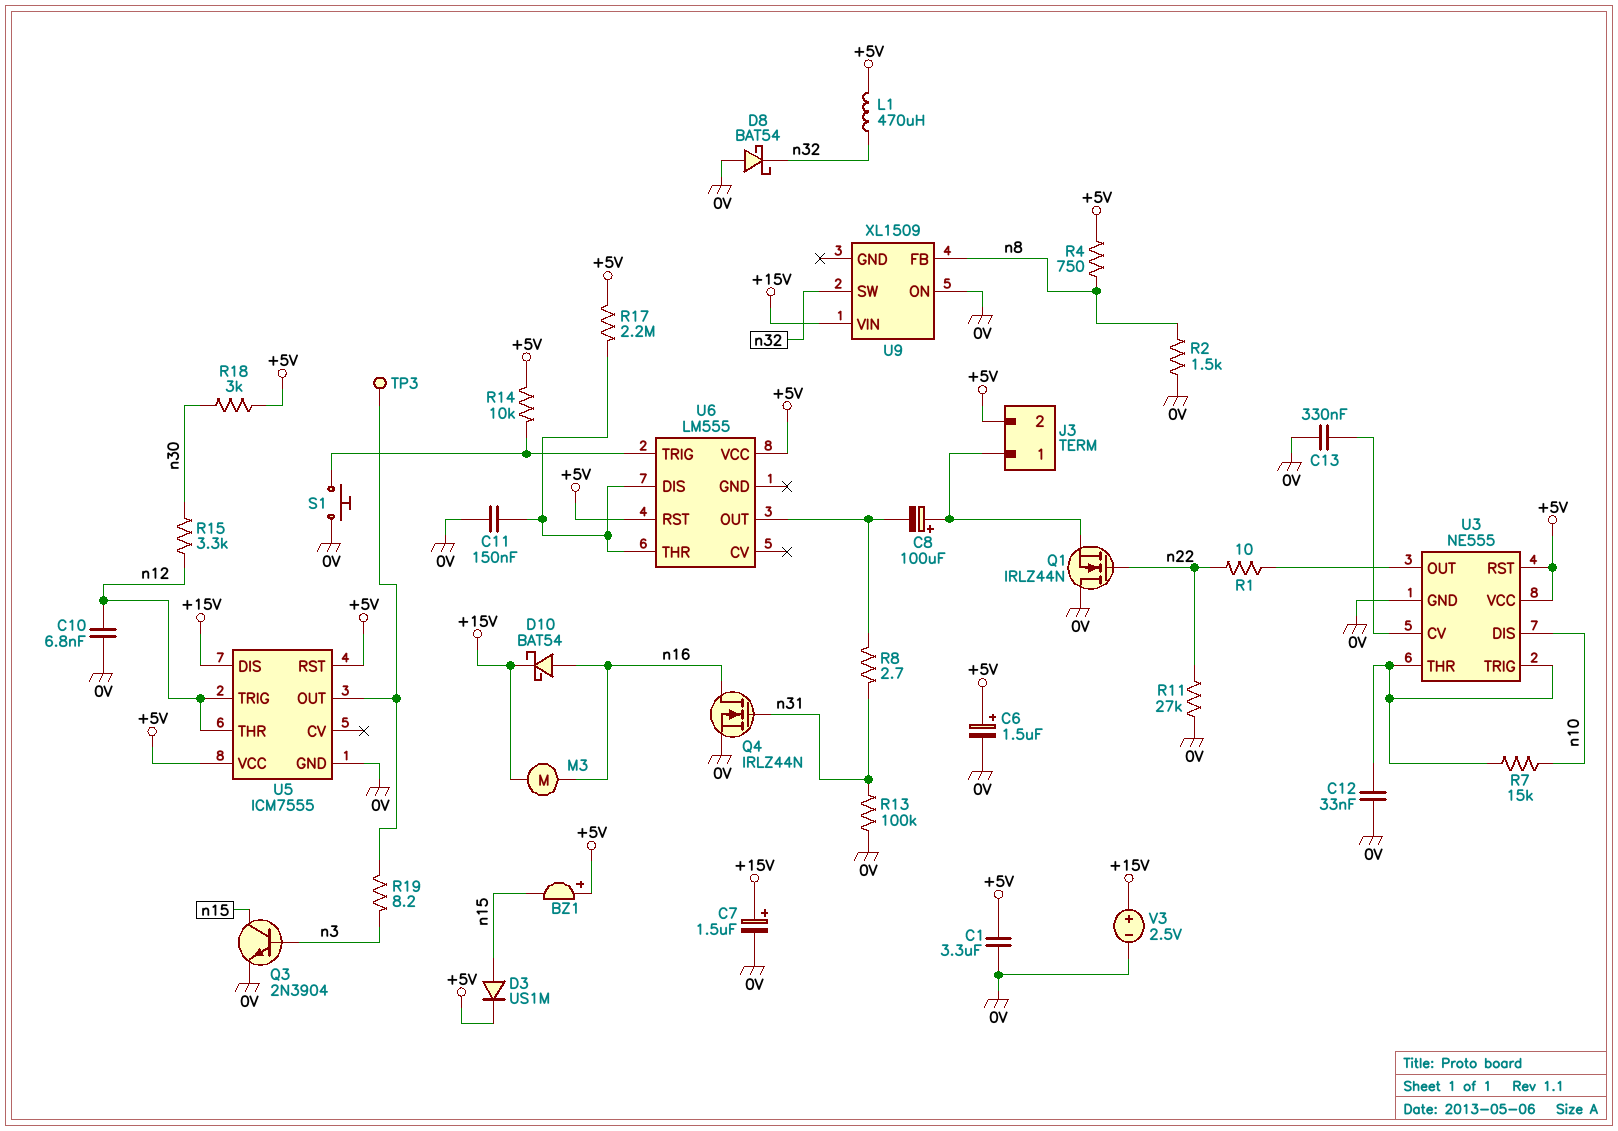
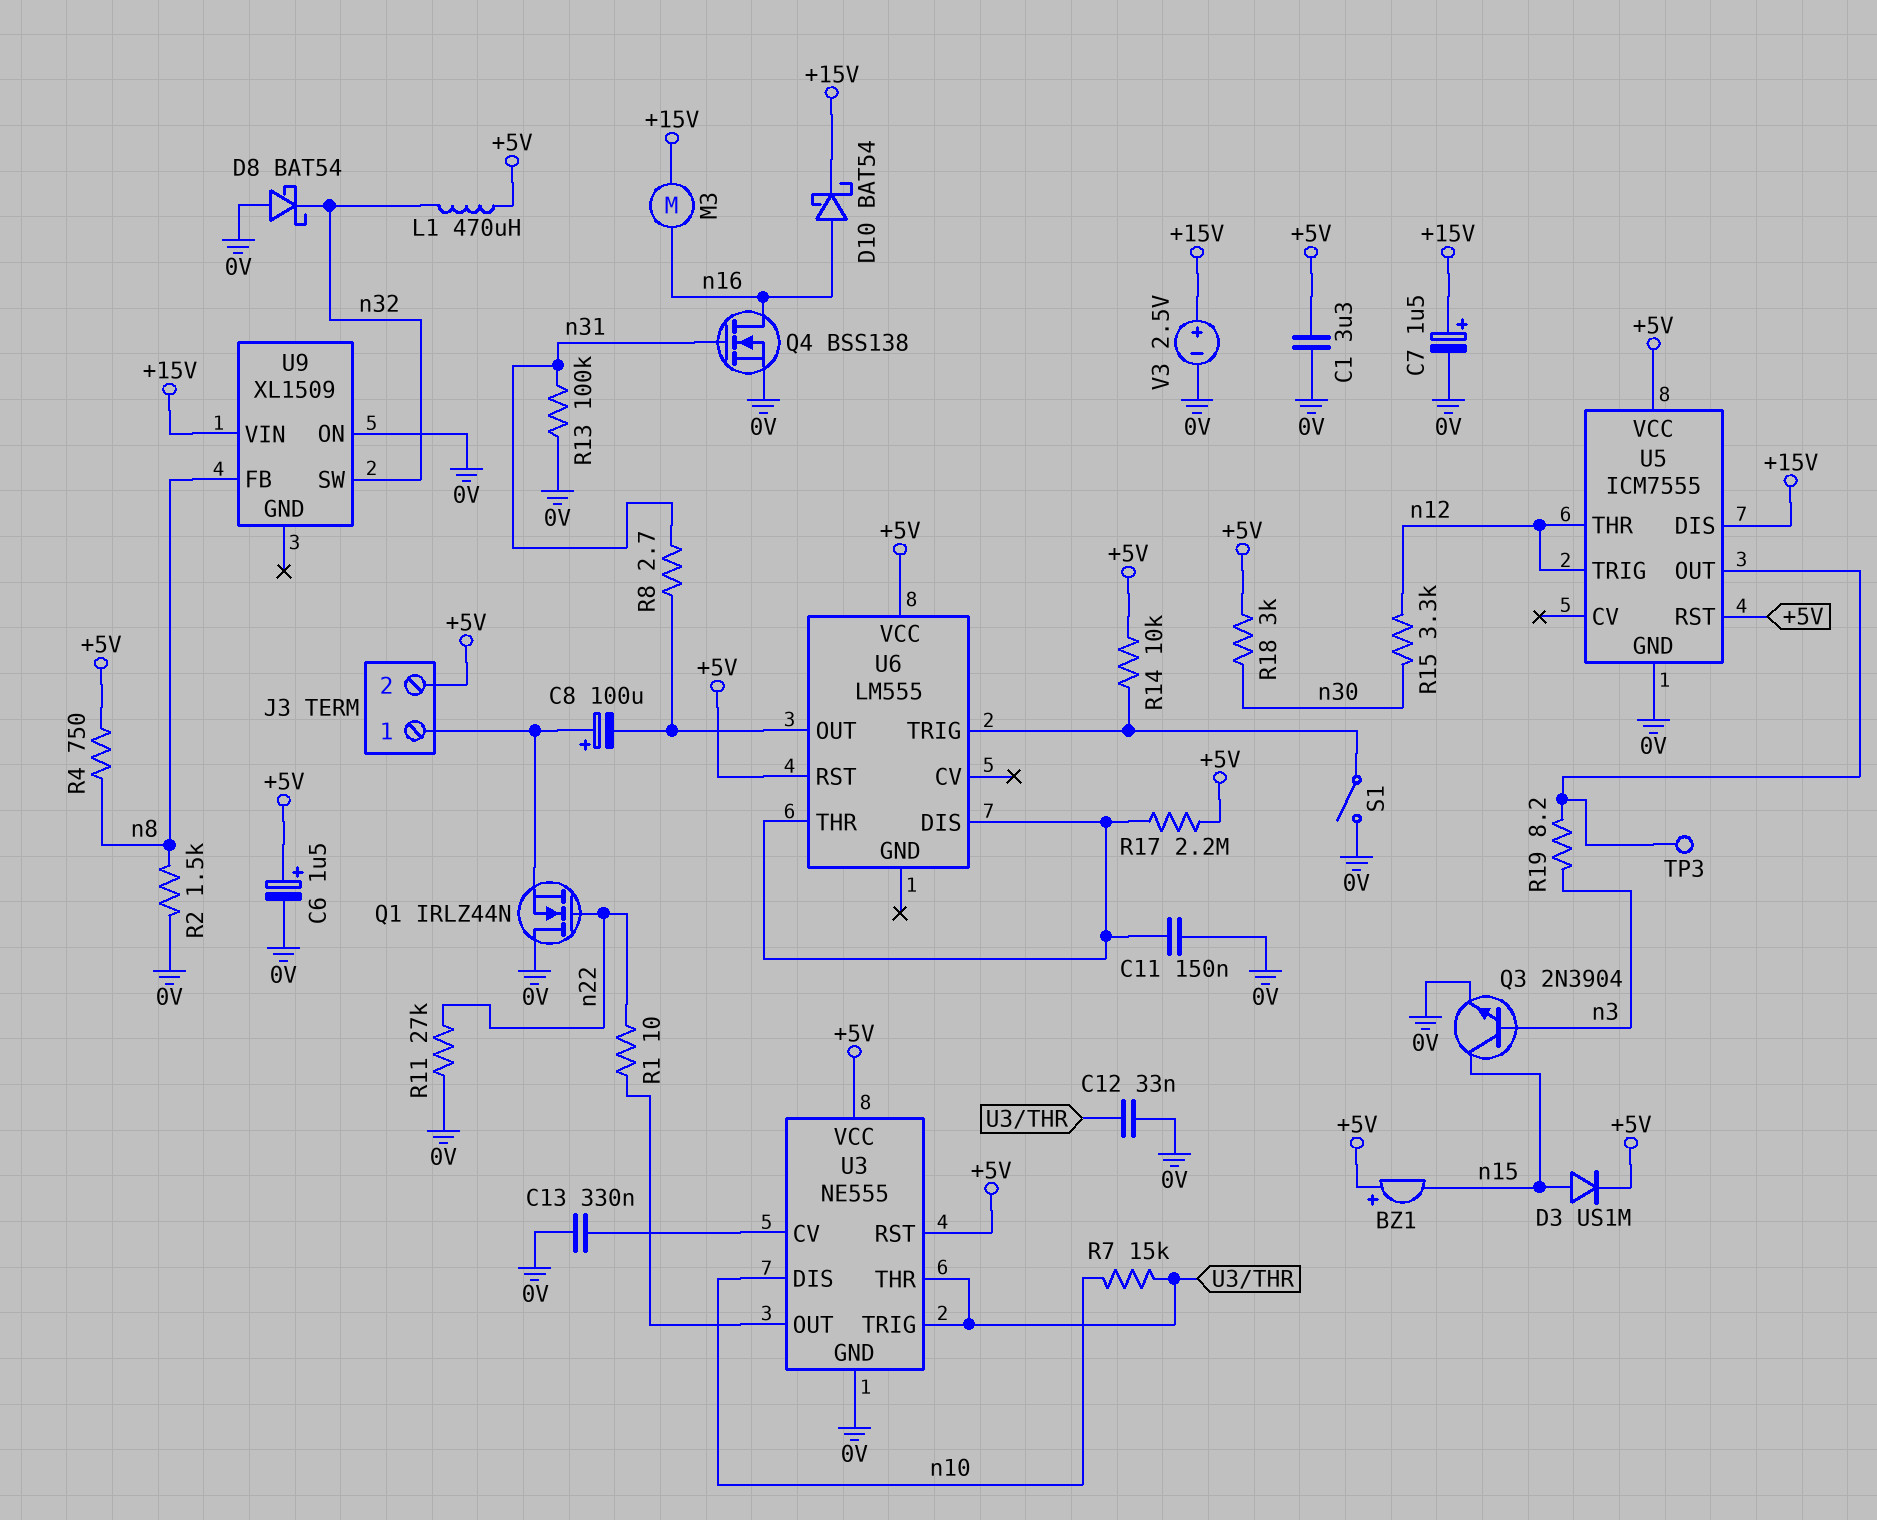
C10: 6.8nF (0V, n12) -> none
Q4: NMOS IRLZ44N (G n31, D n16, S 0V) -> NMOS BSS138 (G n31, D n16, S 0V)
S1: button (0V, U6/TRIG) -> switch (0V, U6/TRIG)

